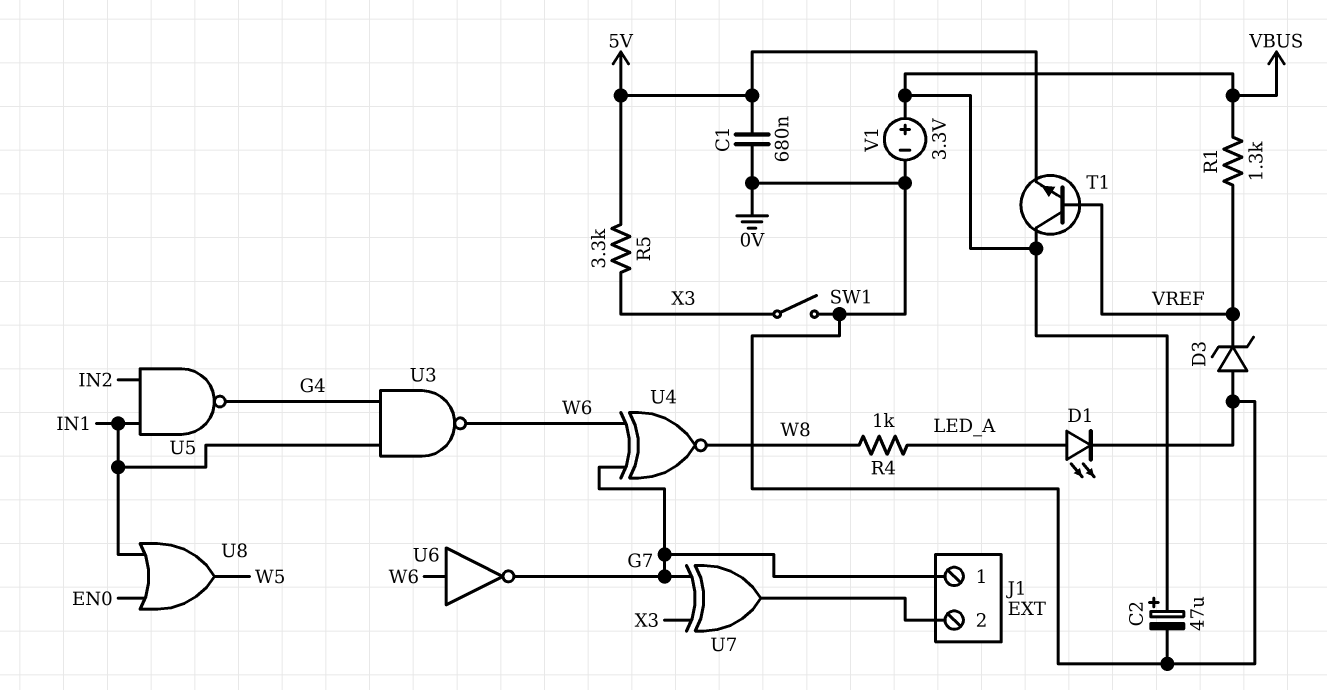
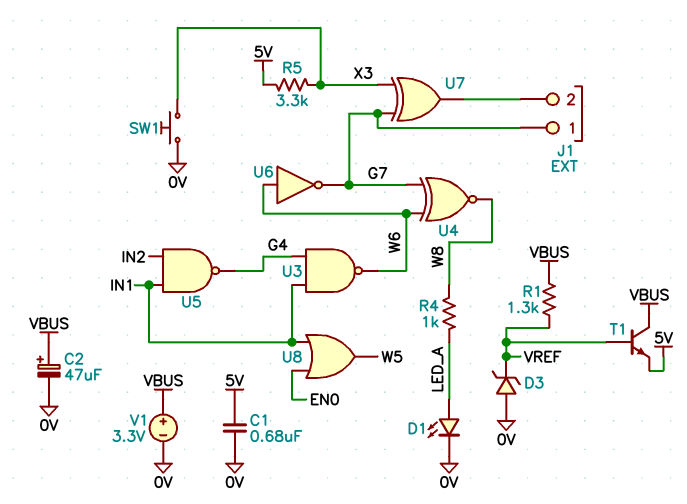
SW1: switch (0V, X3) -> button (0V, X3)

